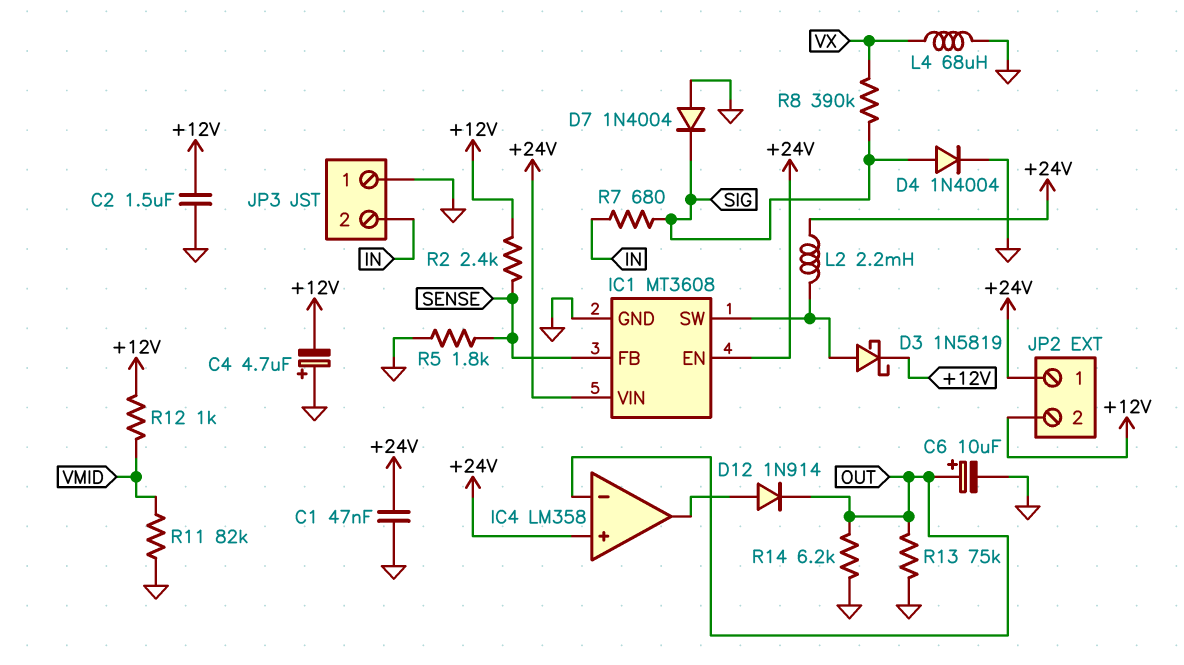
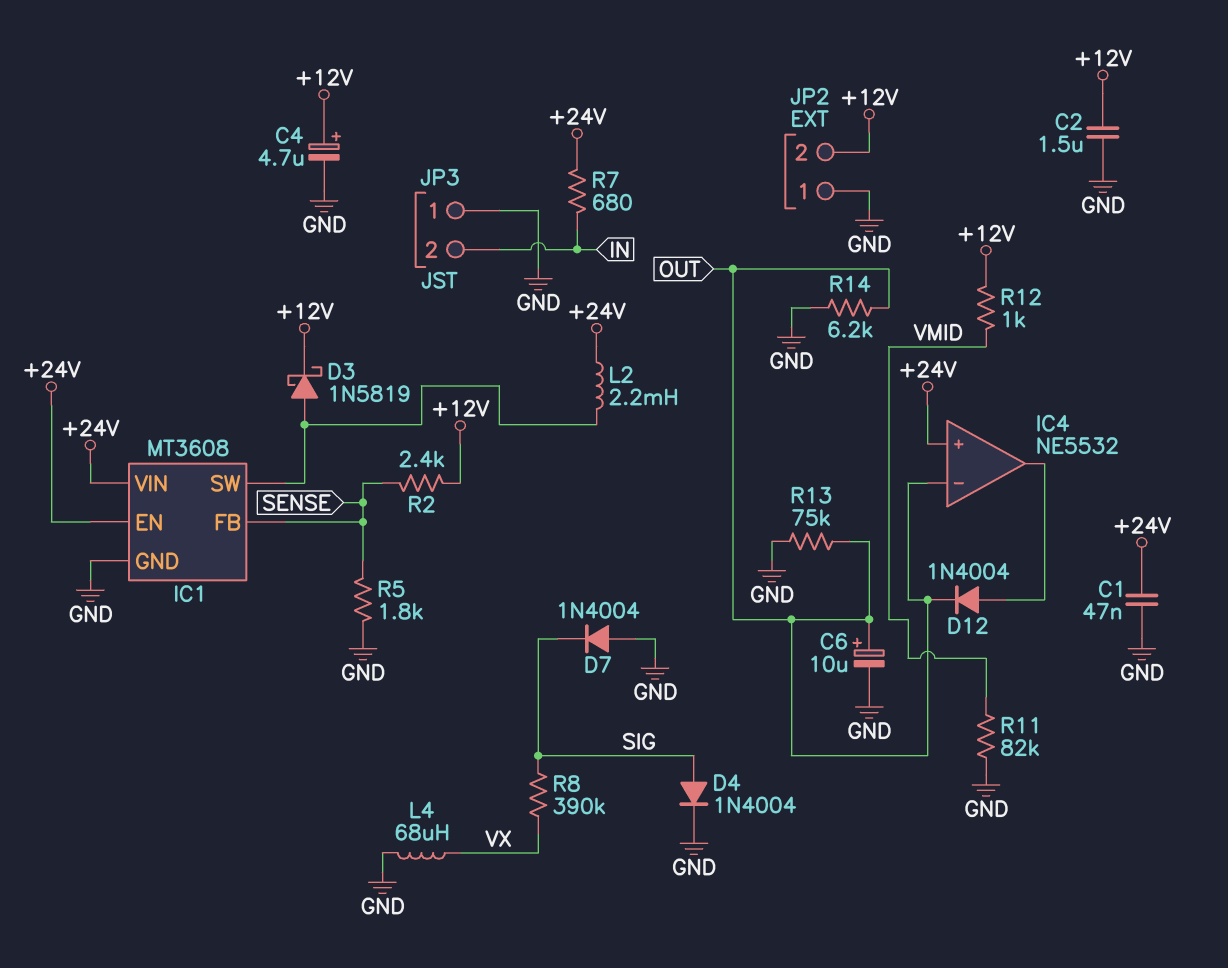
C4: 4.7uF (plus GND, minus +12V) -> 4.7uF (plus +12V, minus GND)
D12: diode 1N914 (A IC4/out, K OUT) -> diode 1N4004 (A IC4/out, K OUT)
IC4: LM358 -> NE5532
JP2 pin 1: +24V -> GND
R7: 680 (IN, SIG) -> 680 (+24V, IN)

